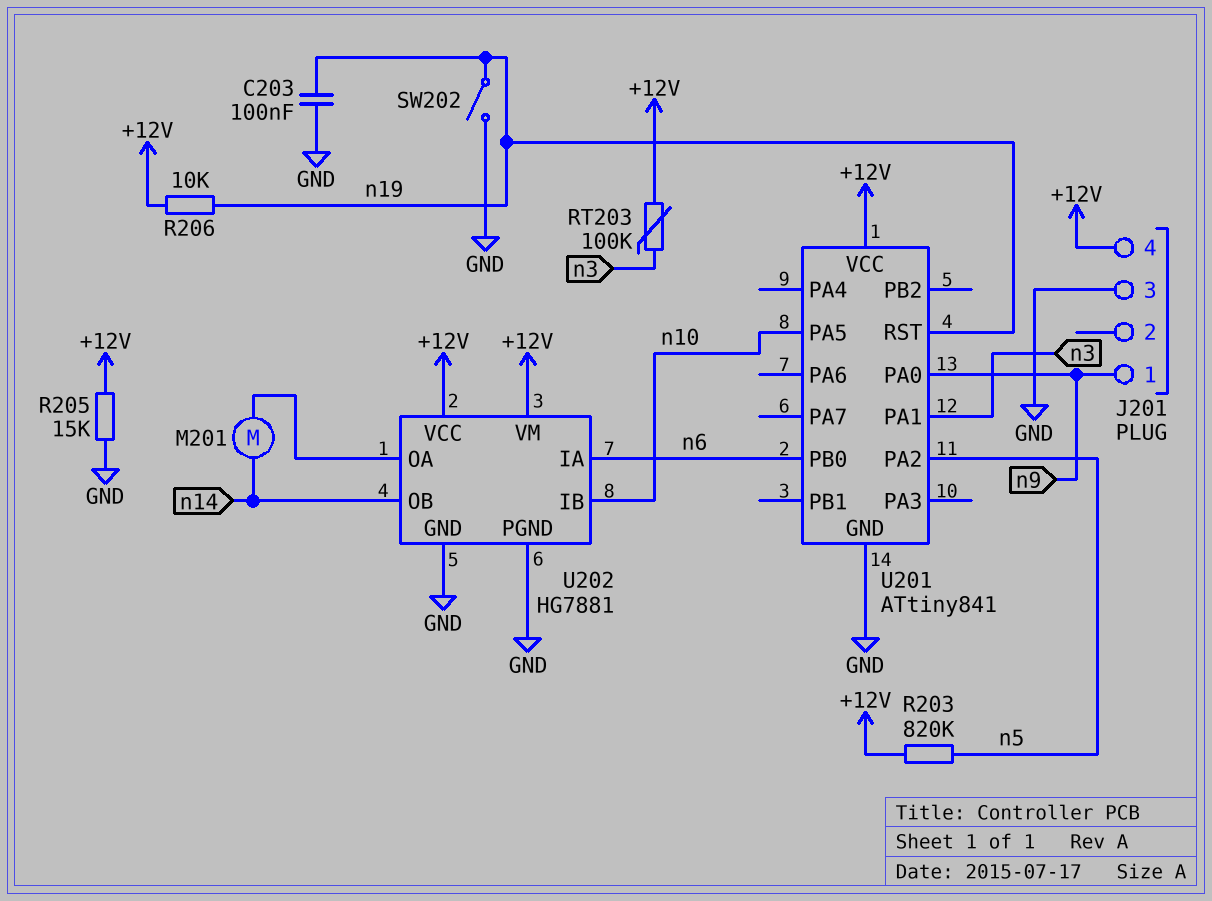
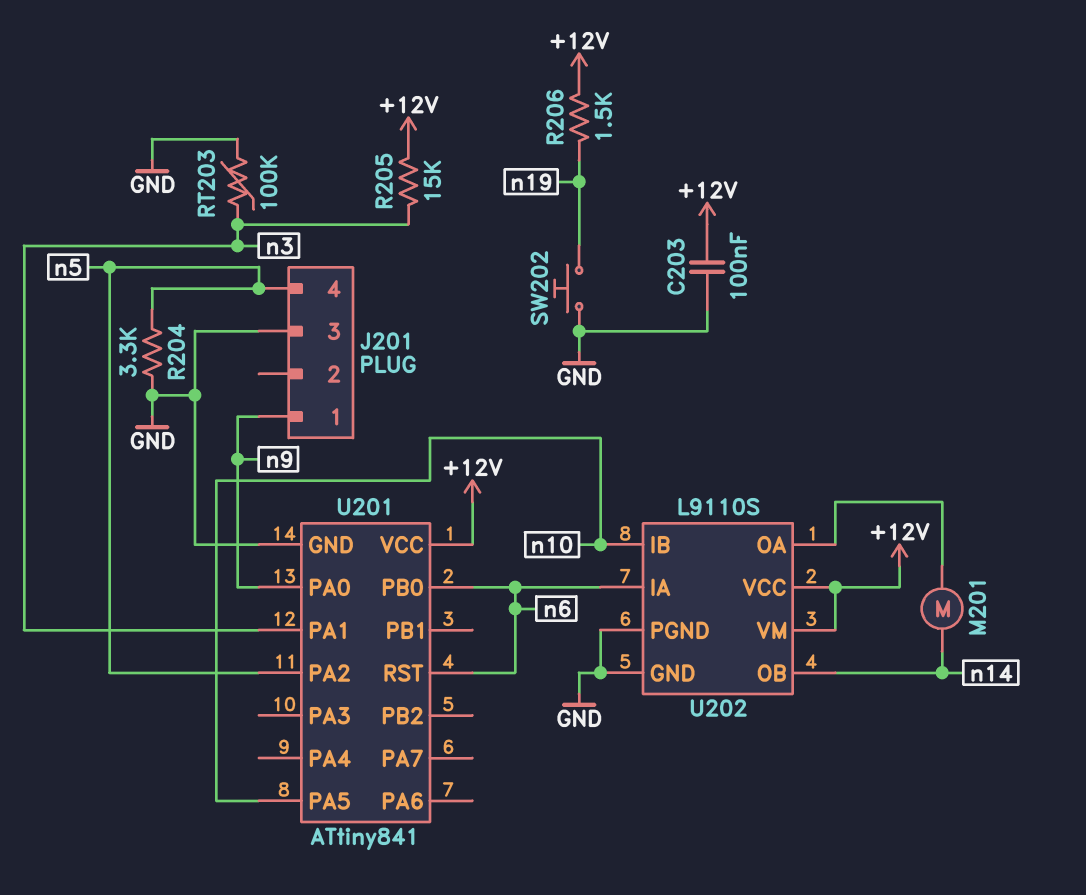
C203: 100nF (GND, n19) -> 100nF (+12V, GND)
J201 pin 4: +12V -> n5
R203: 820k (+12V, n5) -> none
R204: none -> 3.3k (GND, n5)
R205: 15k (+12V, GND) -> 15k (+12V, n3)
R206: 10k (+12V, n19) -> 1.5k (+12V, n19)
RT203: 100k (+12V, n3) -> 100k (GND, n3)
SW202: switch (GND, n19) -> button (GND, n19)
U201 pin RST: n19 -> n6
U202: HG7881 -> L9110S

